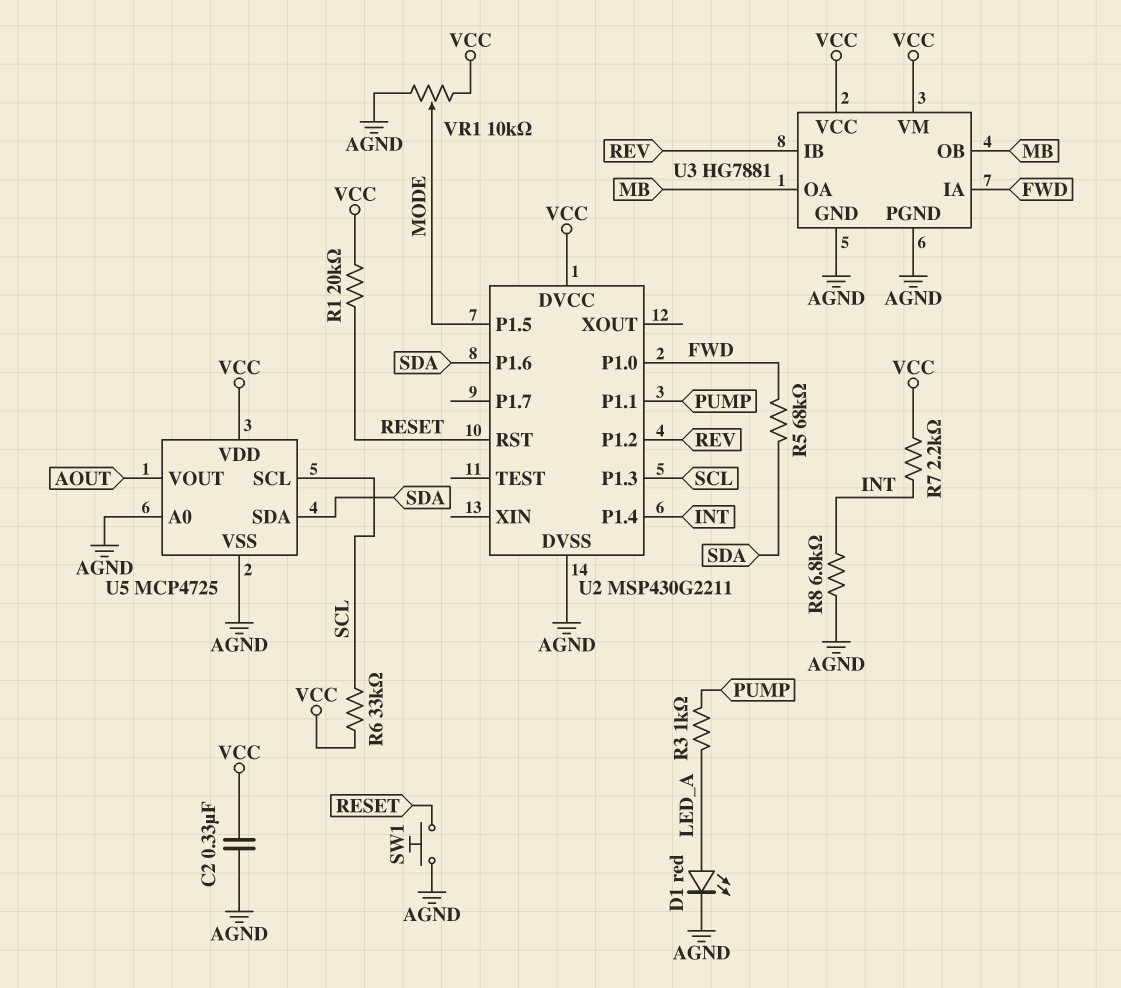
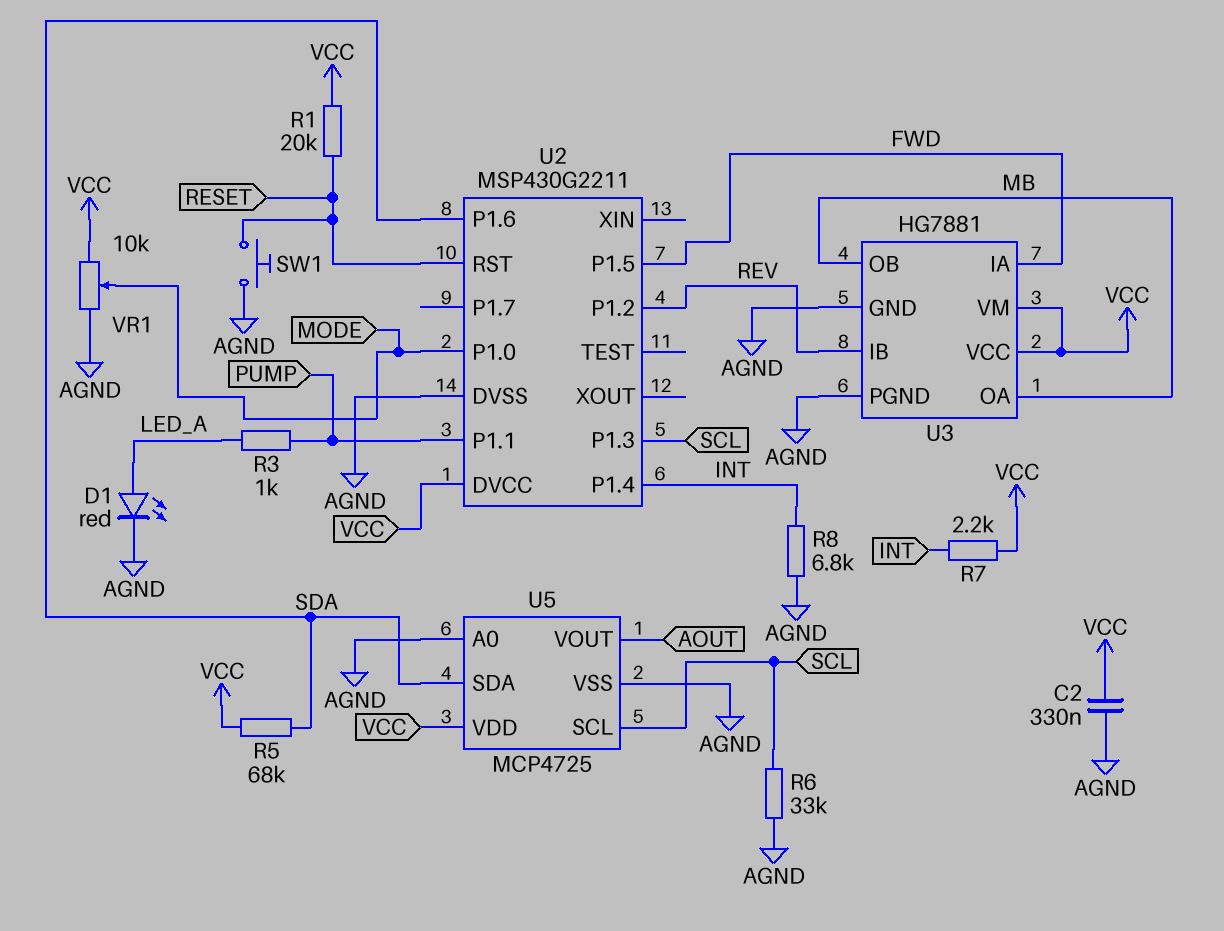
R5: 68k (FWD, SDA) -> 68k (SDA, VCC)
R6: 33k (SCL, VCC) -> 33k (AGND, SCL)
U2 pin P1.0: FWD -> MODE
U2 pin P1.5: MODE -> FWD

